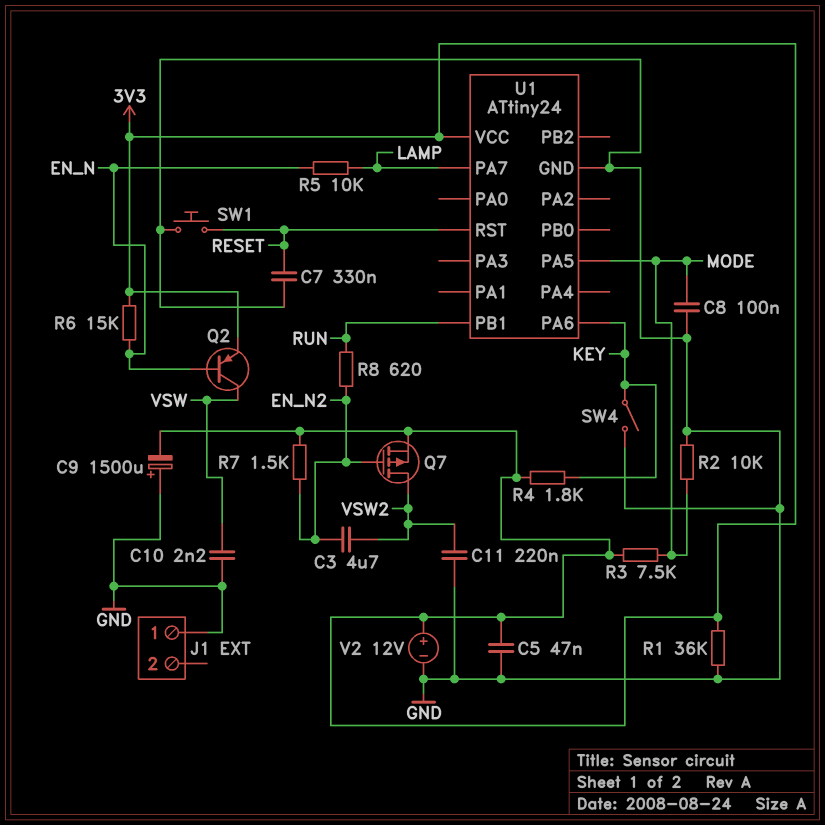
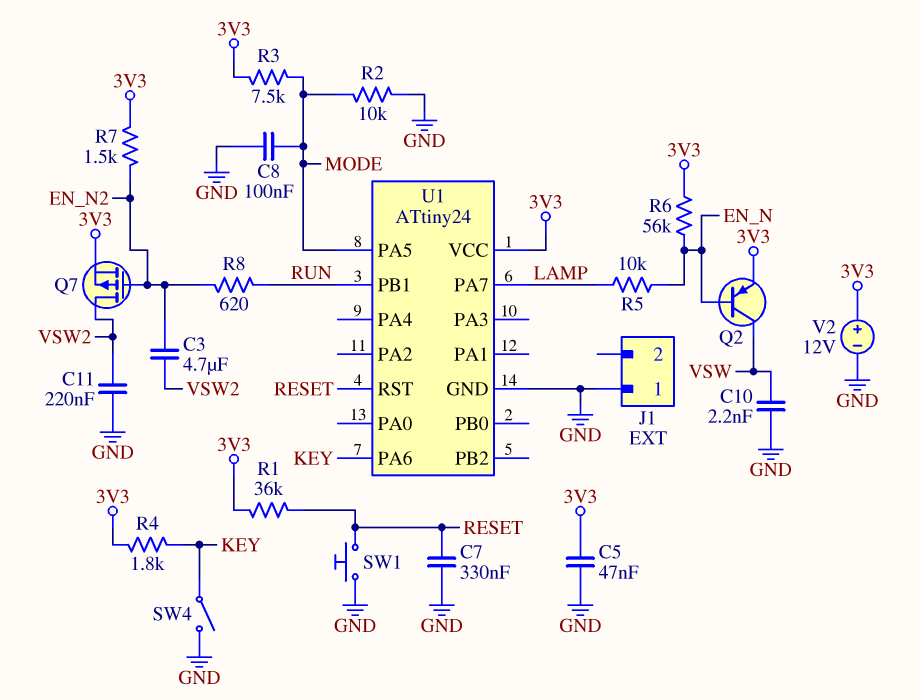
C9: 1500uF (plus GND, minus 3V3) -> none
R1: 36k (3V3, GND) -> 36k (3V3, RESET)
R6: 15k (3V3, EN_N) -> 56k (3V3, EN_N)

